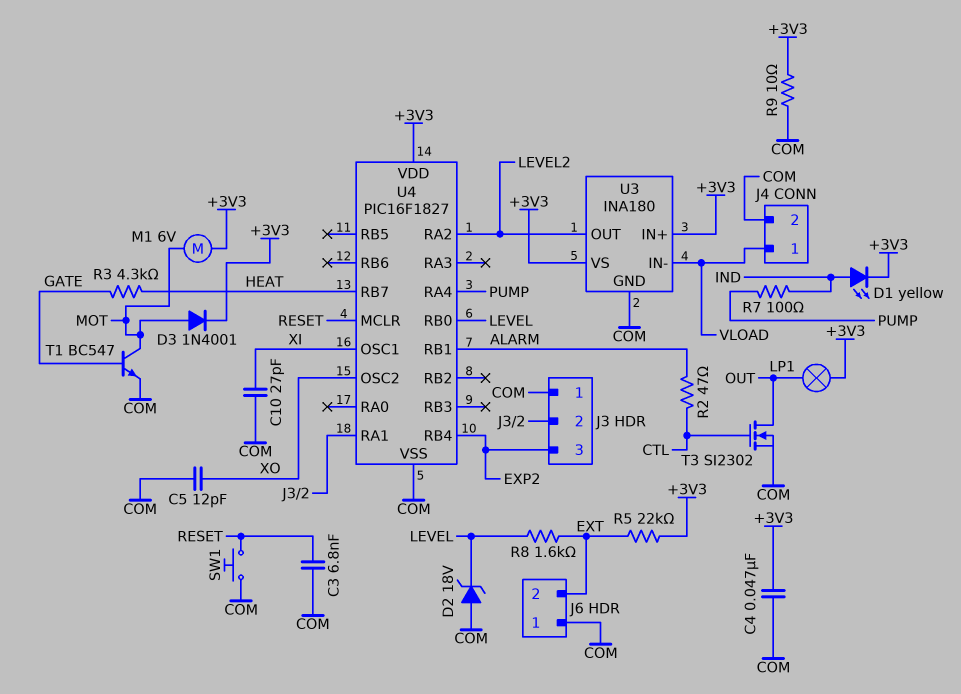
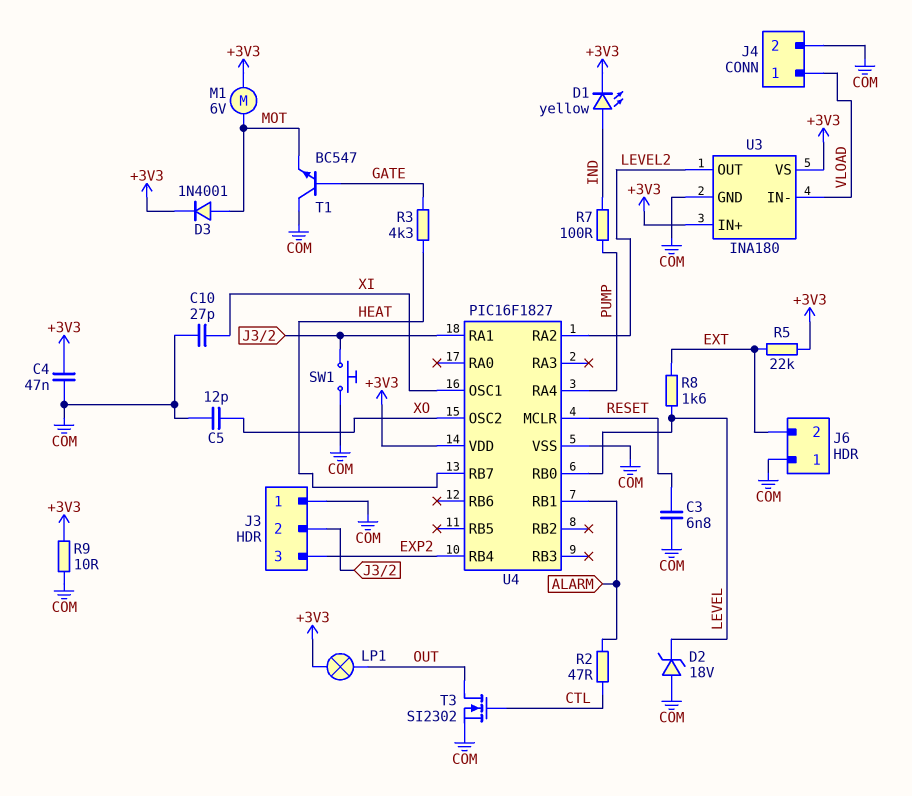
SW1: button (COM, RESET) -> button (COM, J3/2)
T1: NPN BC547 (B GATE, C MOT, E COM) -> NPN BC547 (B GATE, C COM, E MOT)

